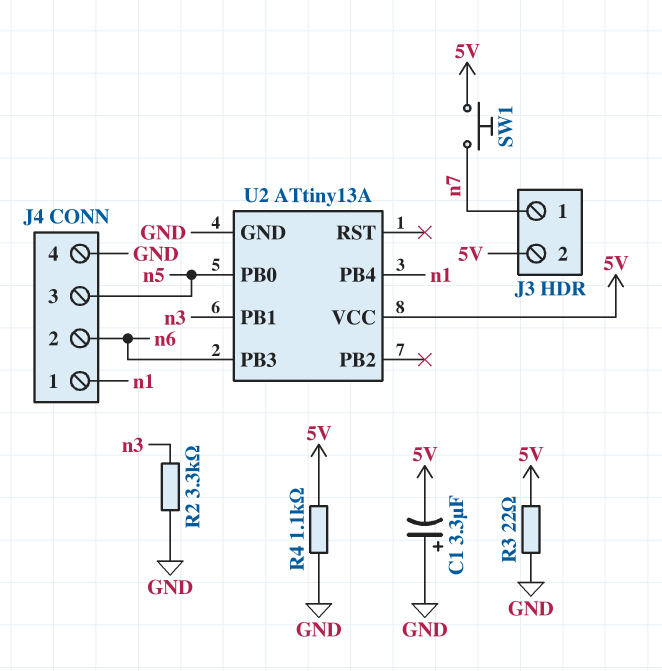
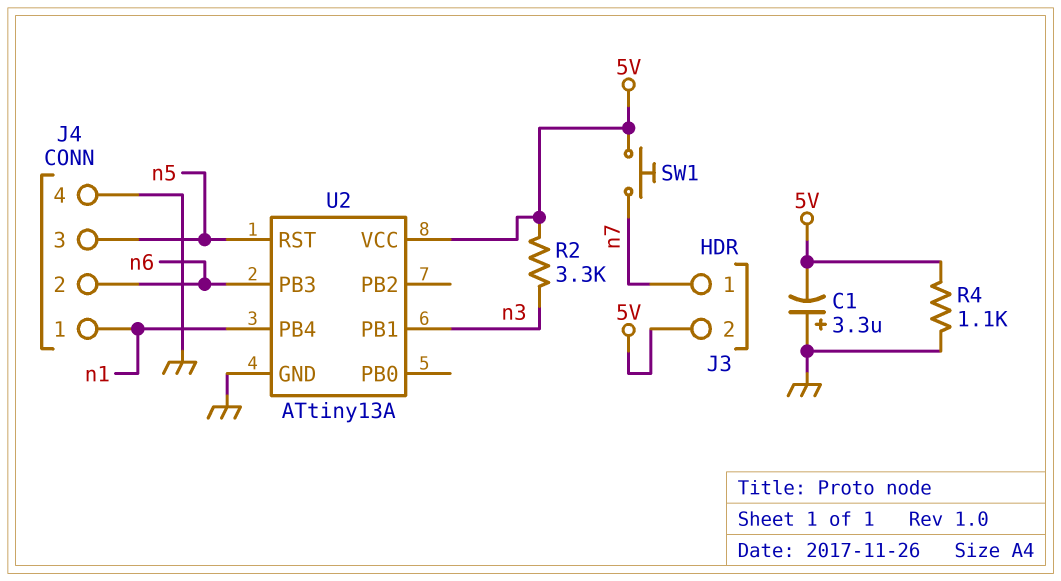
R2: 3.3k (GND, n3) -> 3.3k (5V, n3)
R3: 22 (5V, GND) -> none
U2 pin PB0: n5 -> none
U2 pin RST: none -> n5

